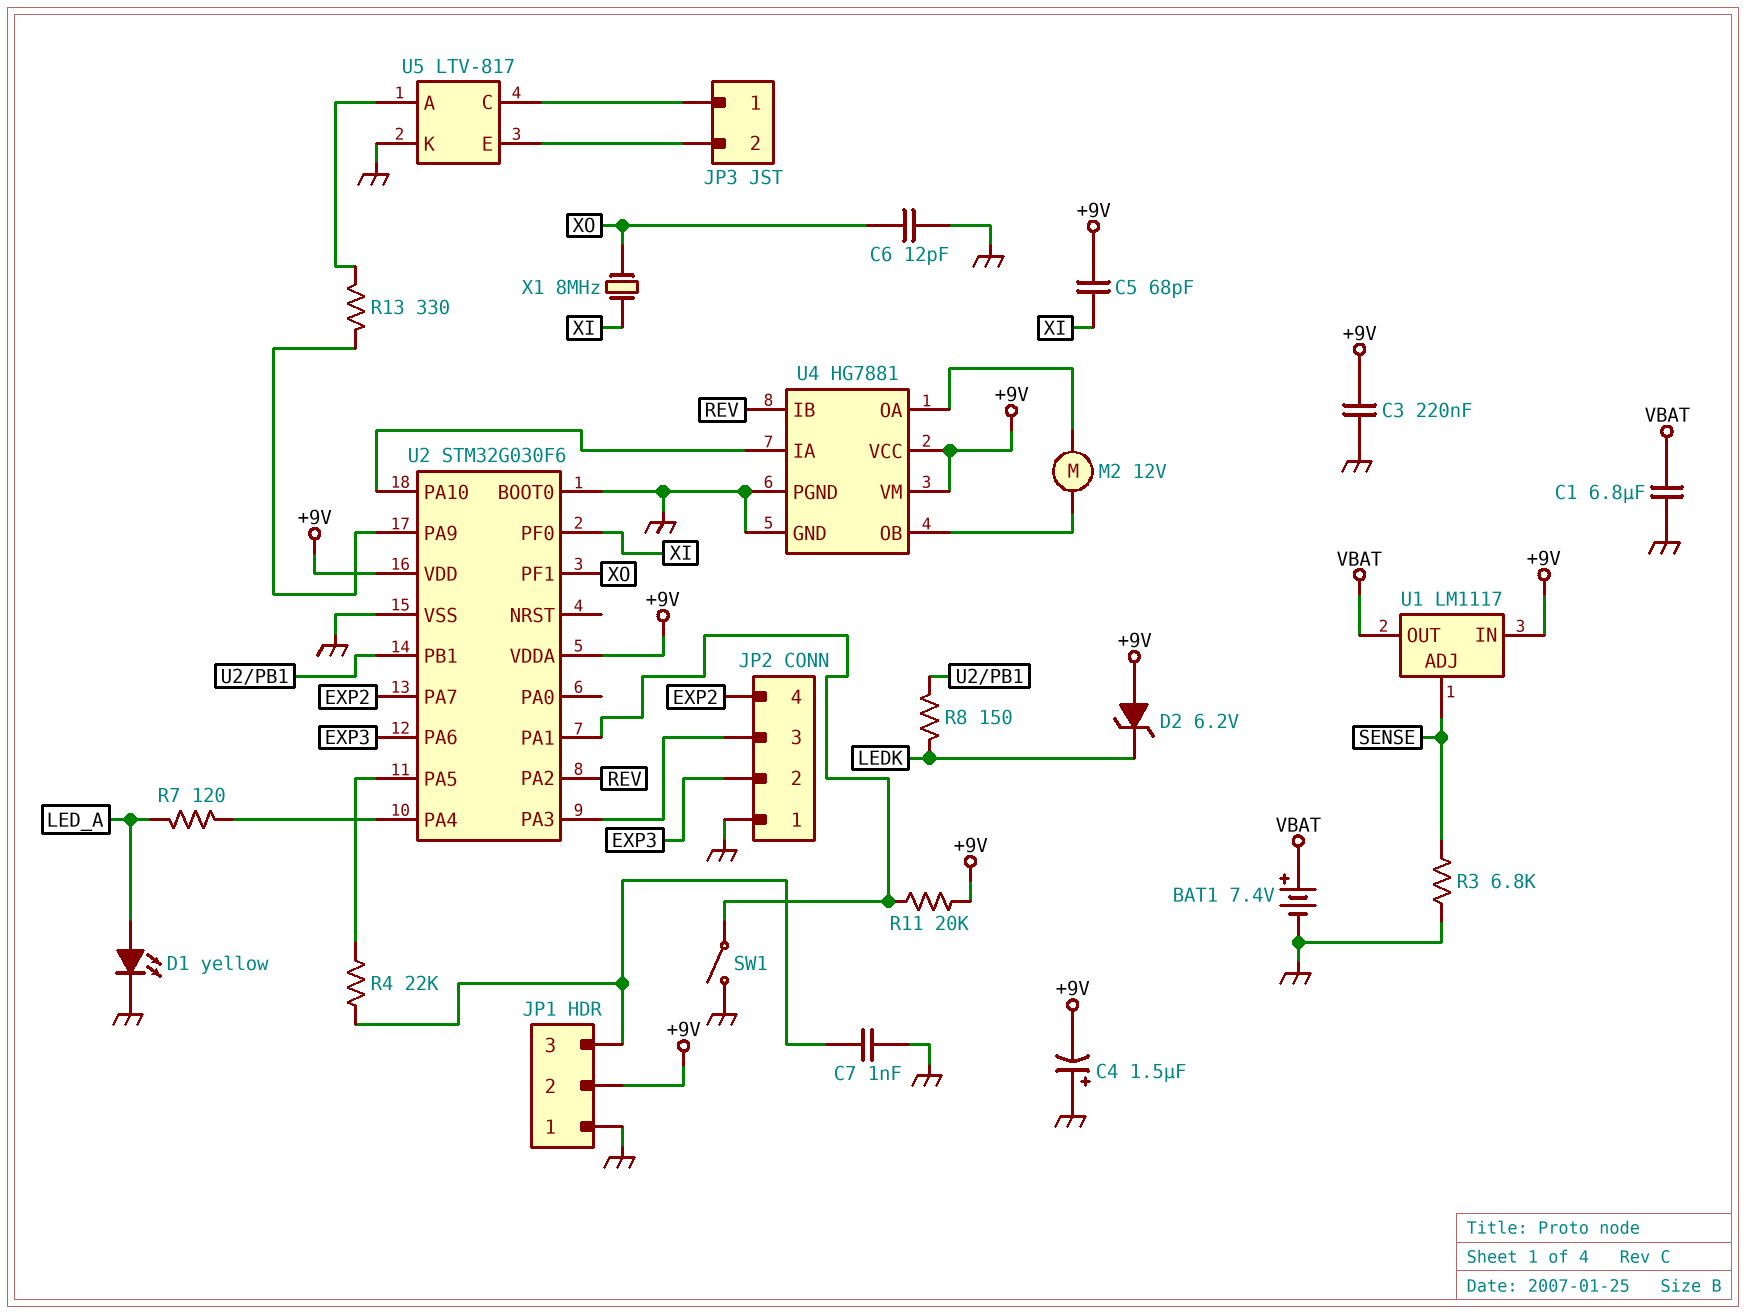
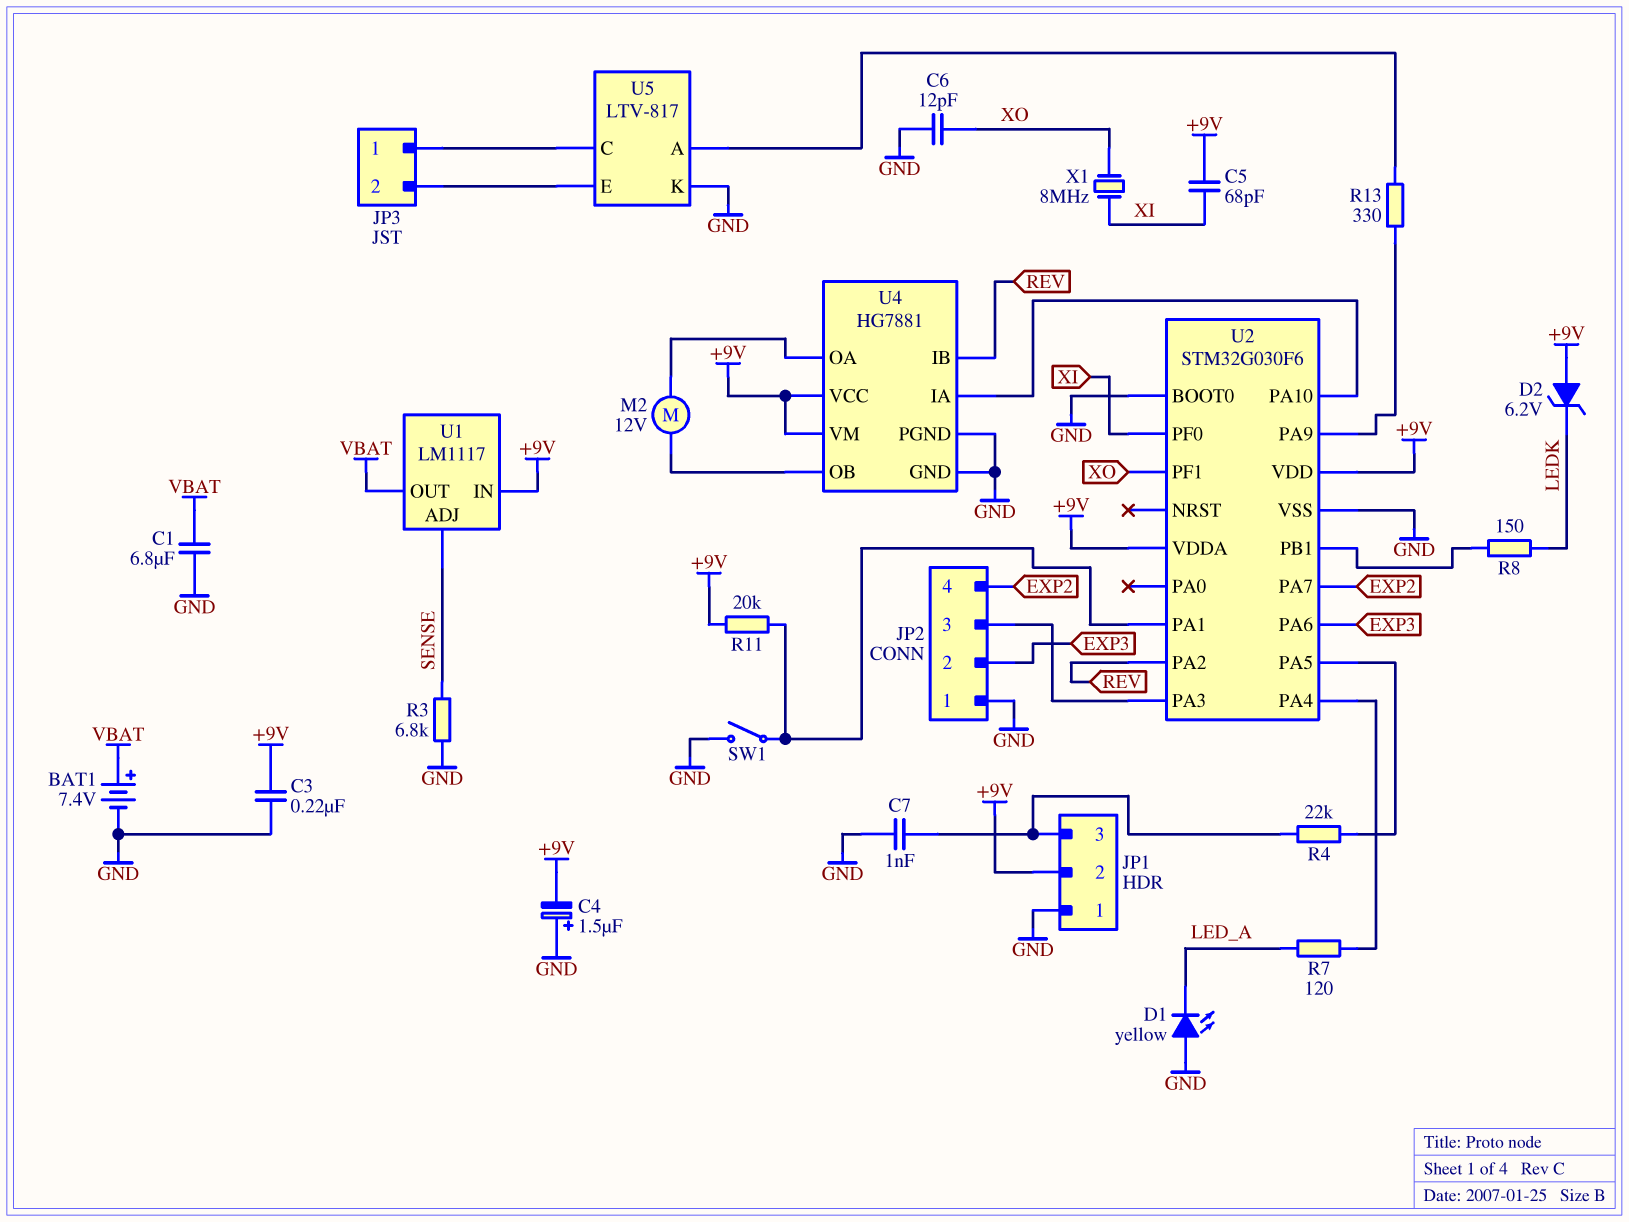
D1: LED yellow (A LED_A, K GND) -> LED yellow (A GND, K LED_A)

